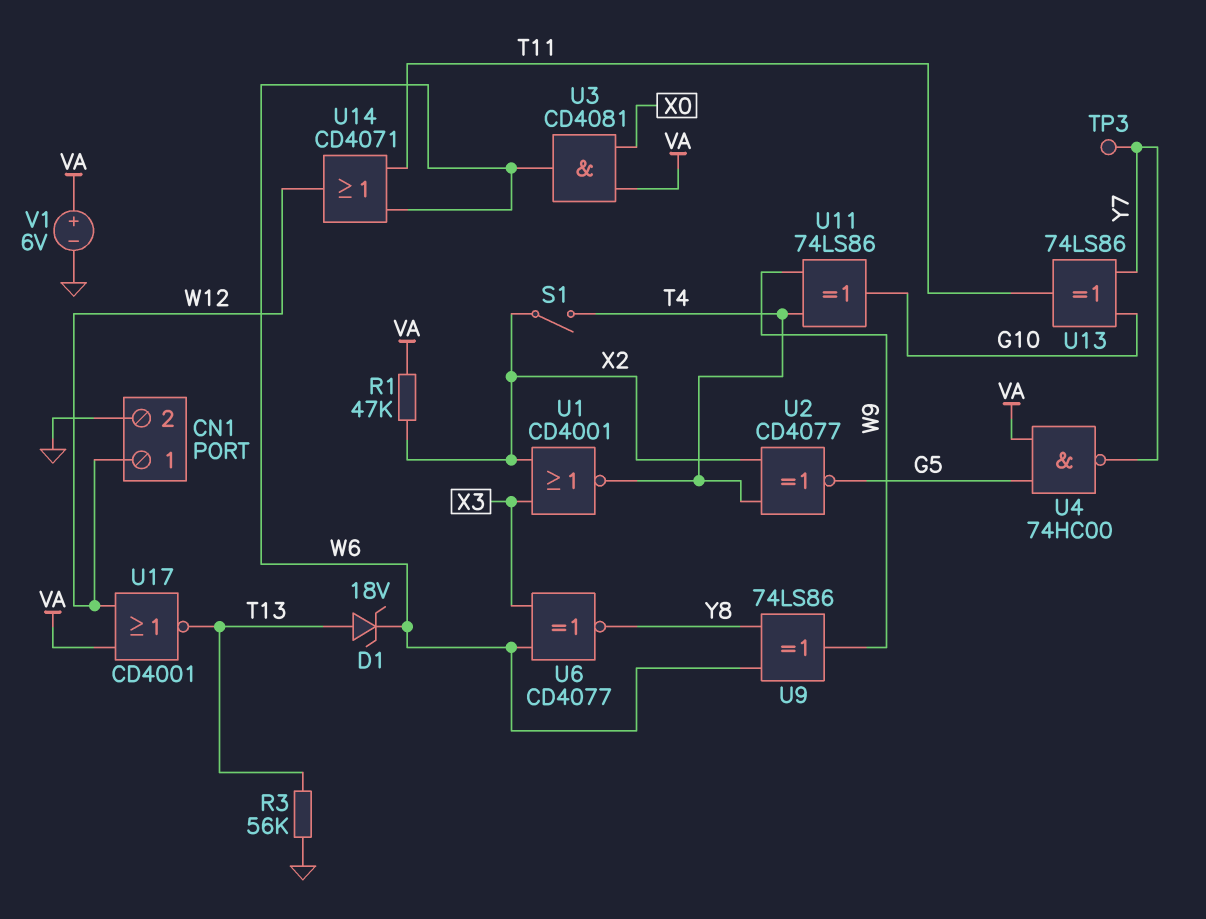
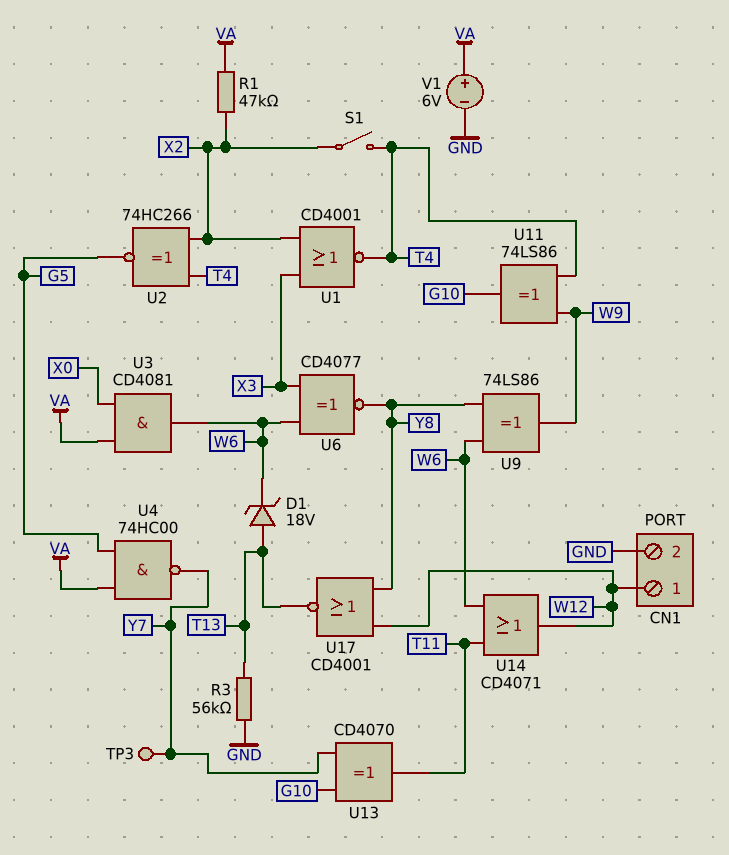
U2: XNOR CD4077 (in T4, in X2, out G5) -> XNOR 74HC266 (in T4, in X2, out G5)
U13: XOR 74LS86 (in G10, in Y7, out T11) -> XOR CD4070 (in G10, in Y7, out T11)
U17: NOR CD4001 (in VA, in W12, out T13) -> NOR CD4001 (in W12, in Y8, out T13)

